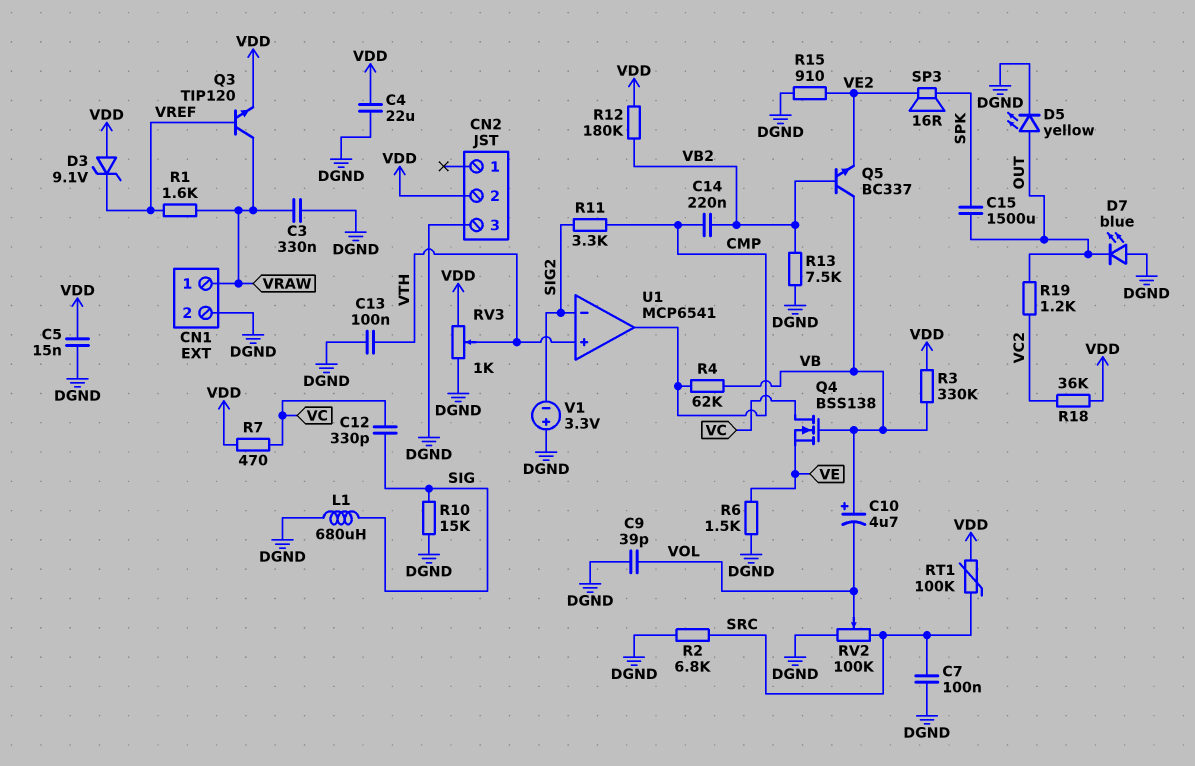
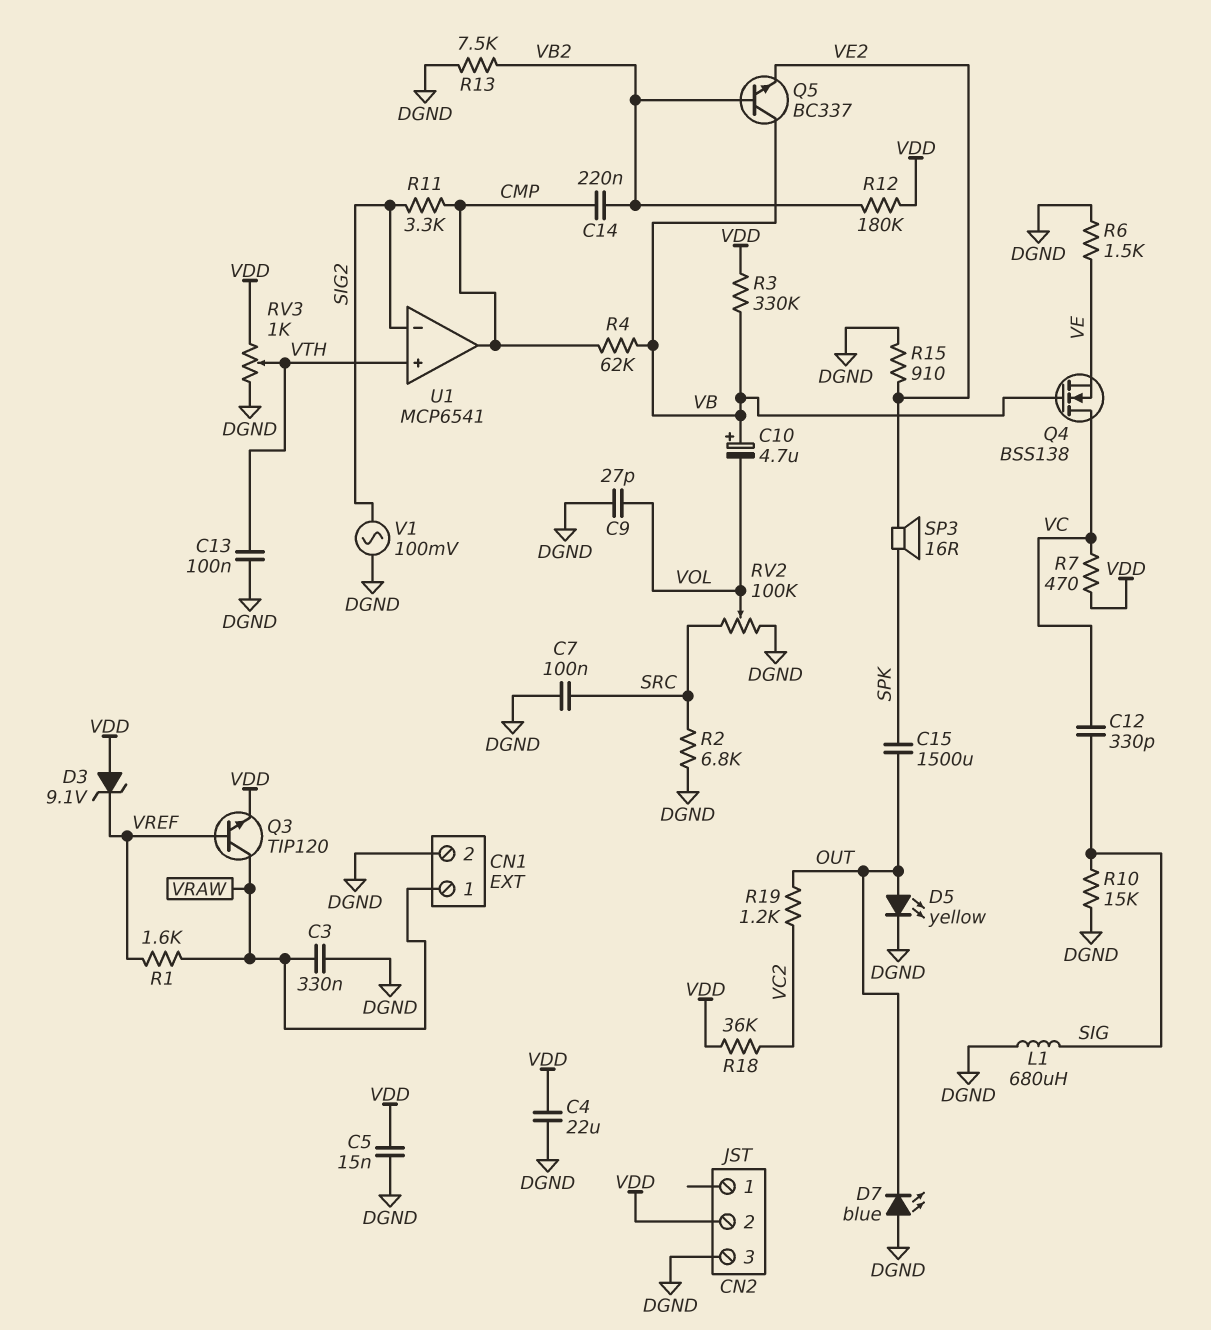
C9: 39pF (DGND, VOL) -> 27pF (DGND, VOL)
RT1: 100k (SRC, VDD) -> none
V1: 3.3V (plus DGND, minus SIG2) -> AC 100mV (DGND, SIG2)

